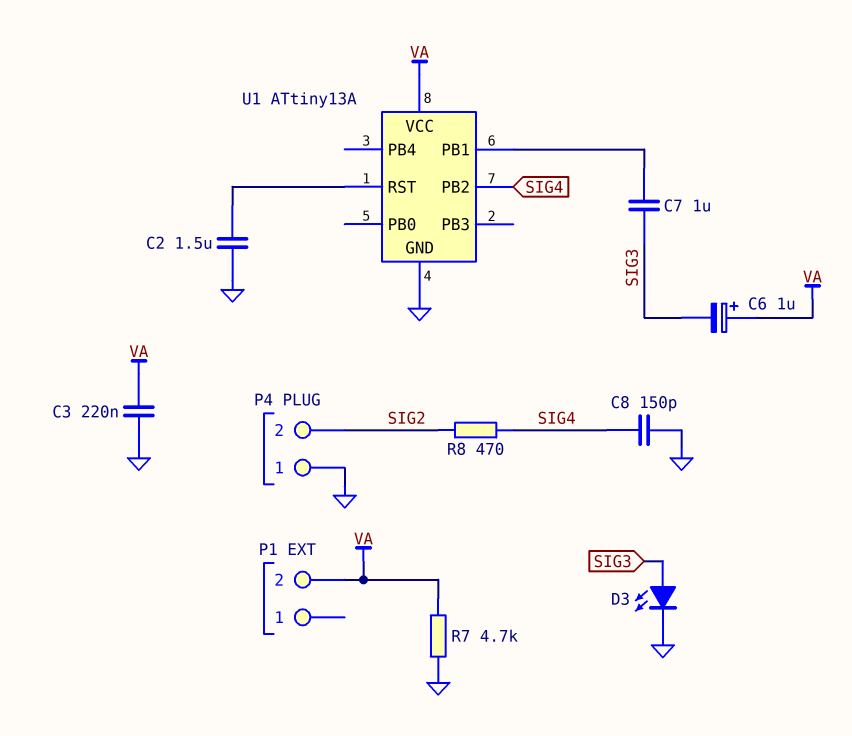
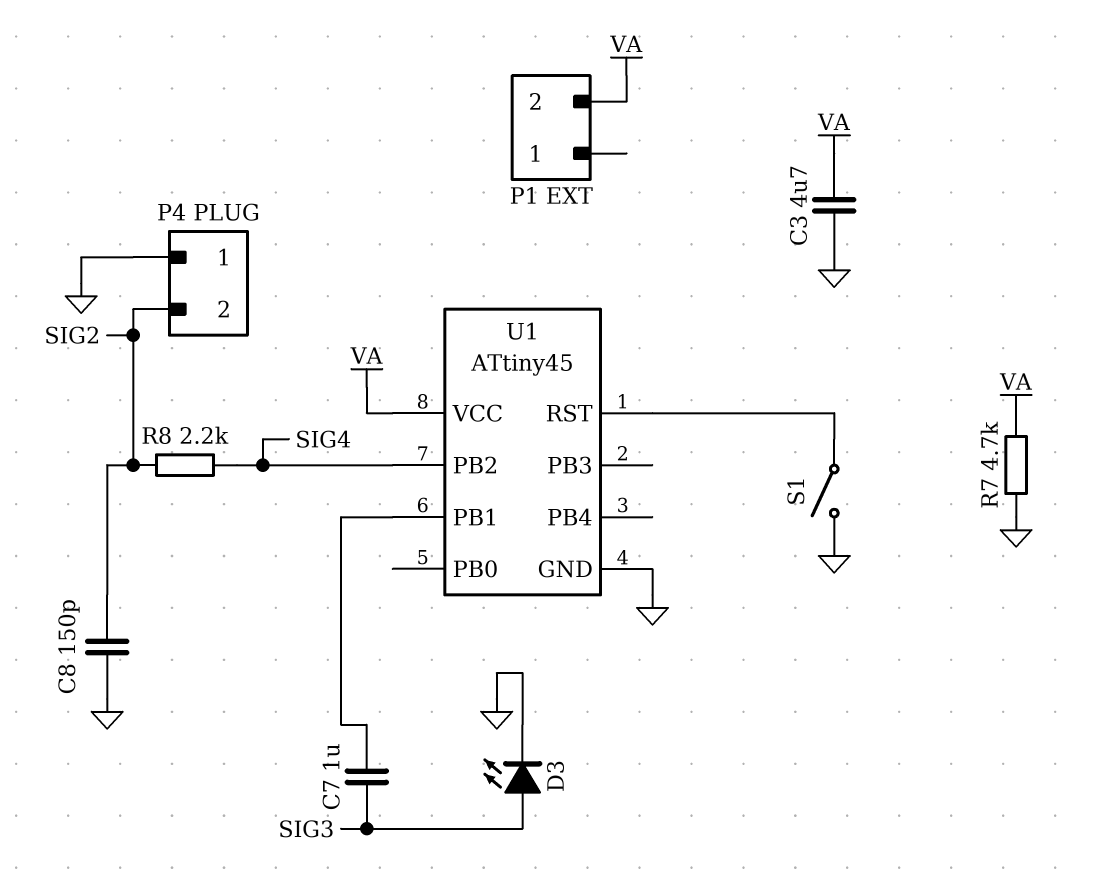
C2: 1.5uF (GND, U1/RST) -> none
C3: 220nF (GND, VA) -> 4.7uF (GND, VA)
C6: 1uF (plus VA, minus SIG3) -> none
C8: 150pF (GND, SIG4) -> 150pF (GND, SIG2)
R8: 470 (SIG2, SIG4) -> 2.2k (SIG2, SIG4)
S1: none -> switch (GND, U1/RST)
U1: ATtiny13A -> ATtiny45

